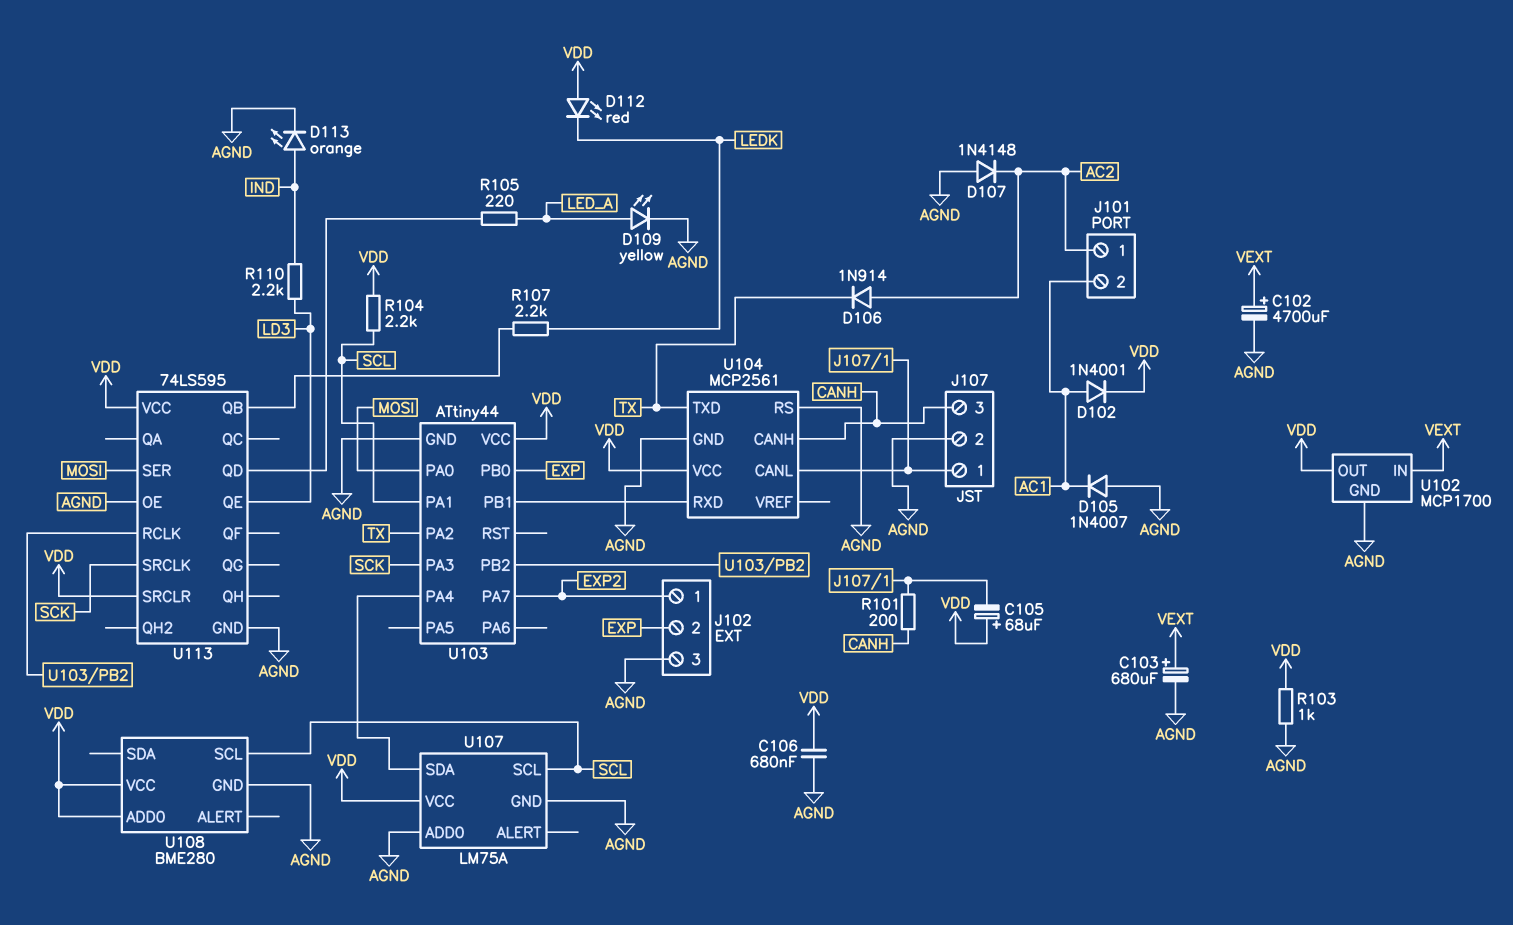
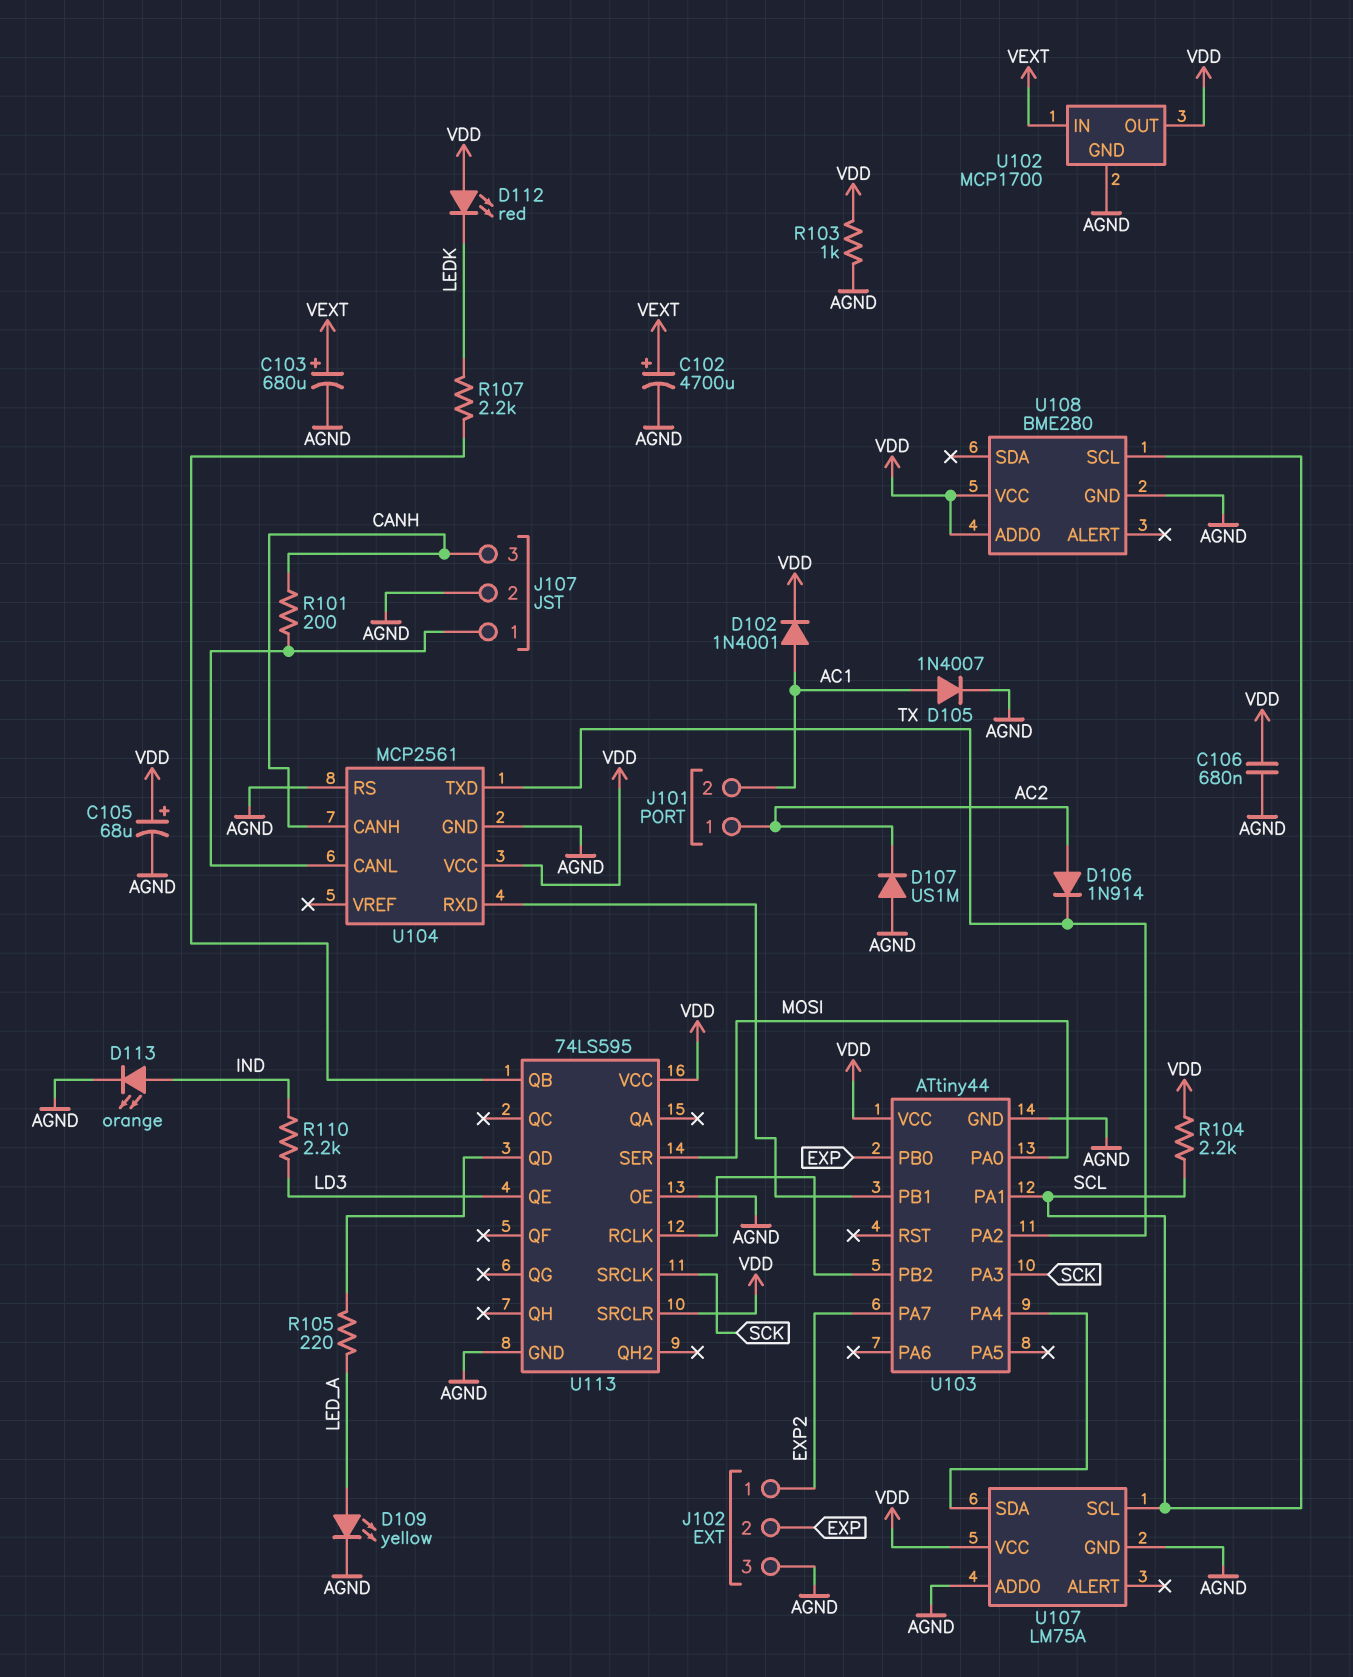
C105: 68uF (plus VDD, minus J107/1) -> 68uF (plus VDD, minus AGND)
D105: diode 1N4007 (A AGND, K AC1) -> diode 1N4007 (A AC1, K AGND)
D107: diode 1N4148 (A AGND, K AC2) -> diode US1M (A AGND, K AC2)

